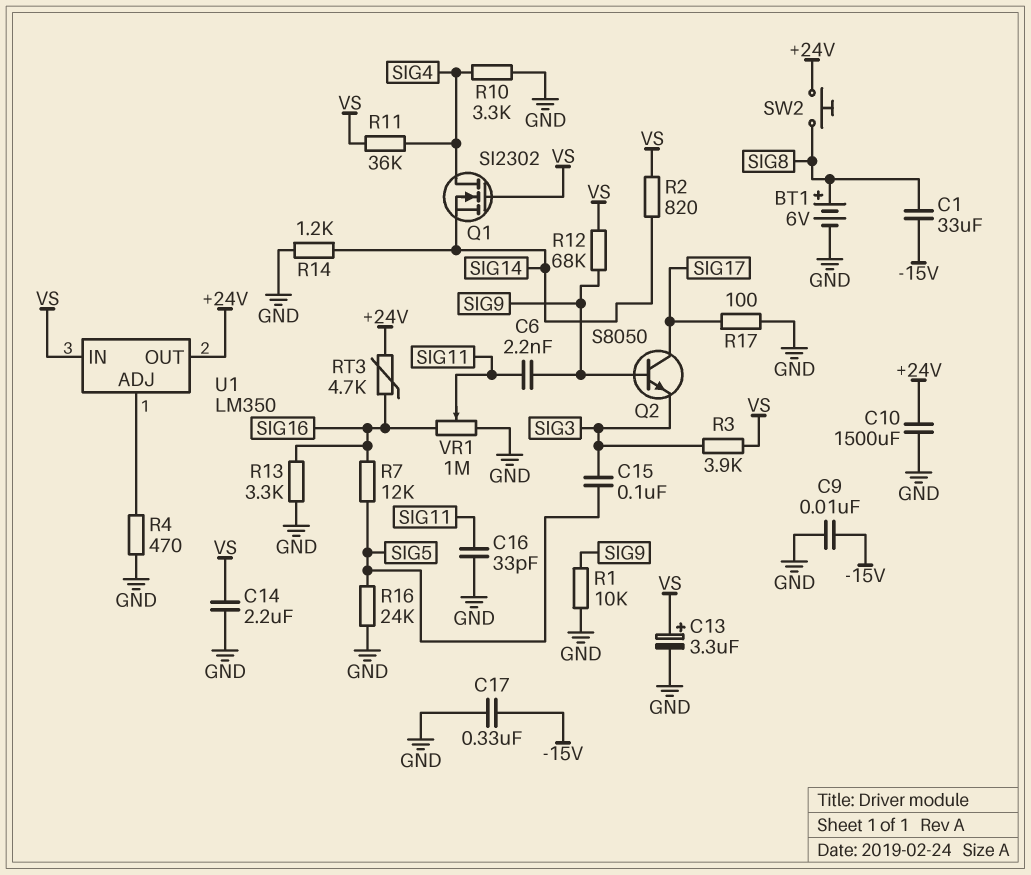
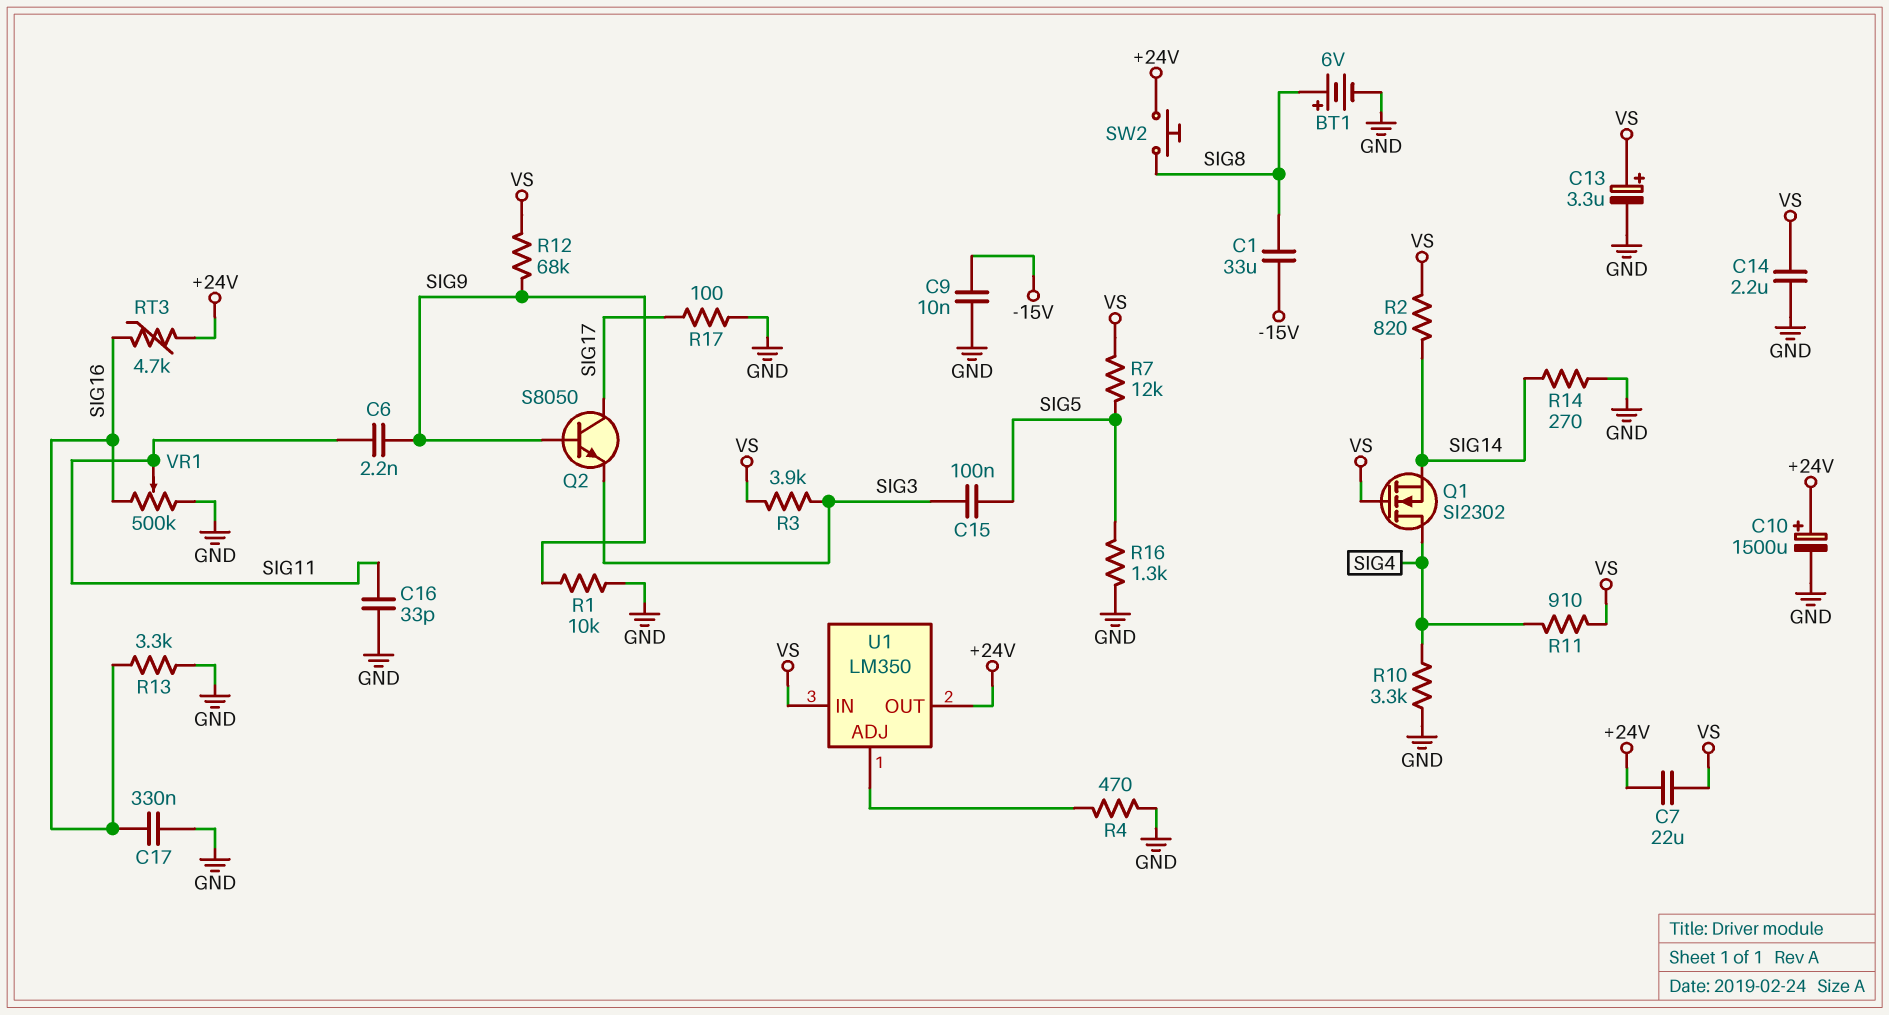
C7: none -> 22uF (+24V, VS)
C10: 1500uF (+24V, GND) -> 1500uF (plus +24V, minus GND)
C17: 330nF (-15V, GND) -> 330nF (GND, SIG16)
R7: 12k (SIG5, SIG16) -> 12k (SIG5, VS)
R11: 36k (SIG4, VS) -> 910 (SIG4, VS)
R14: 1.2k (GND, SIG14) -> 270 (GND, SIG14)
R16: 24k (GND, SIG5) -> 1.3k (GND, SIG5)
VR1: 1M (GND, SIG16, wiper SIG11) -> 500k (GND, SIG16, wiper SIG11)

